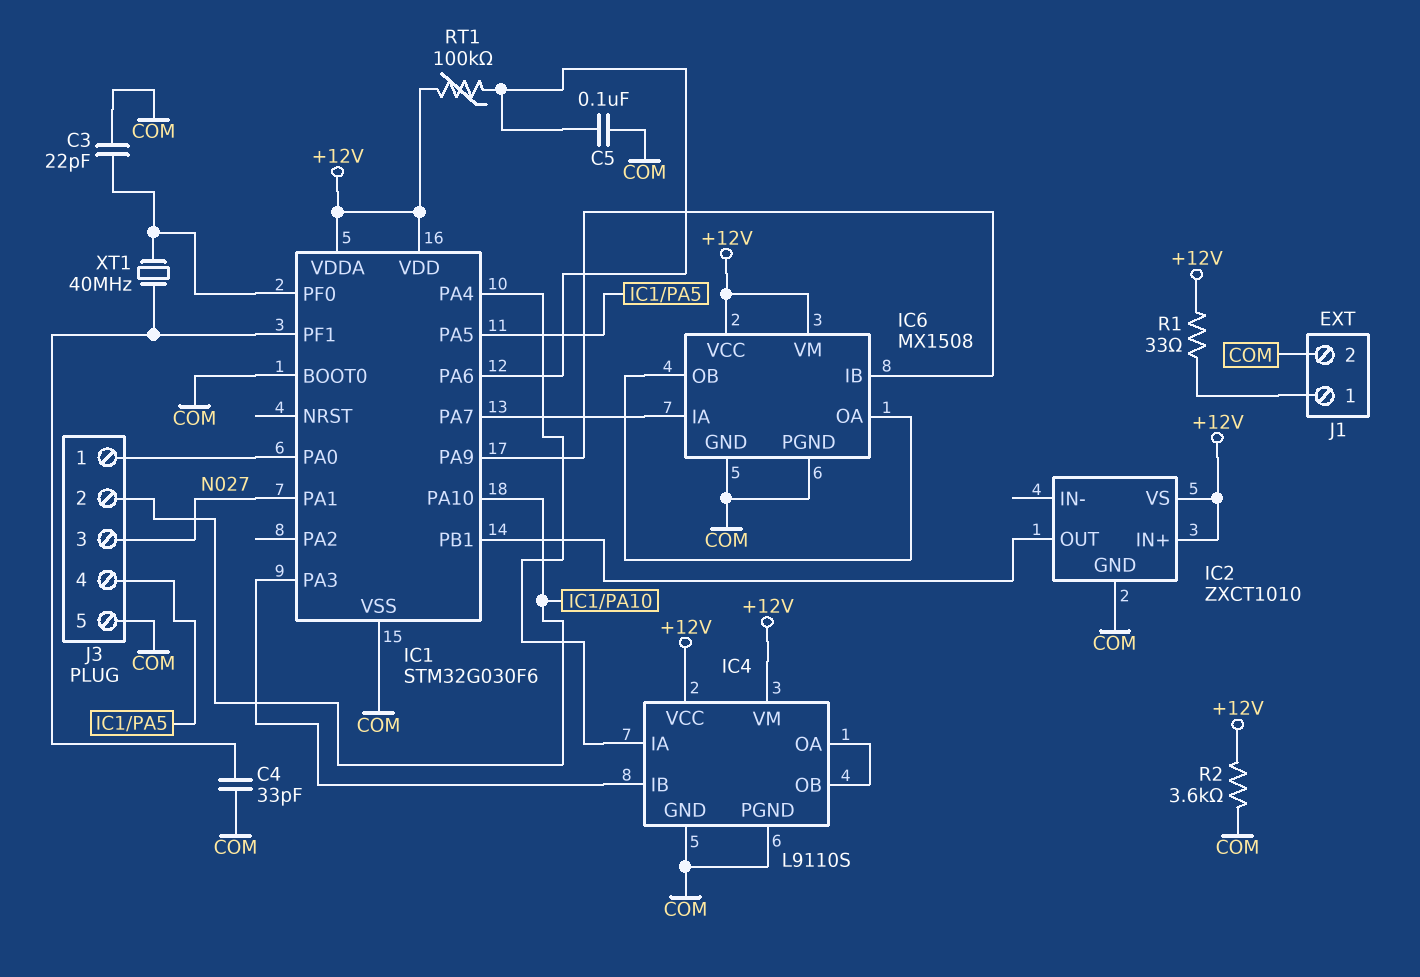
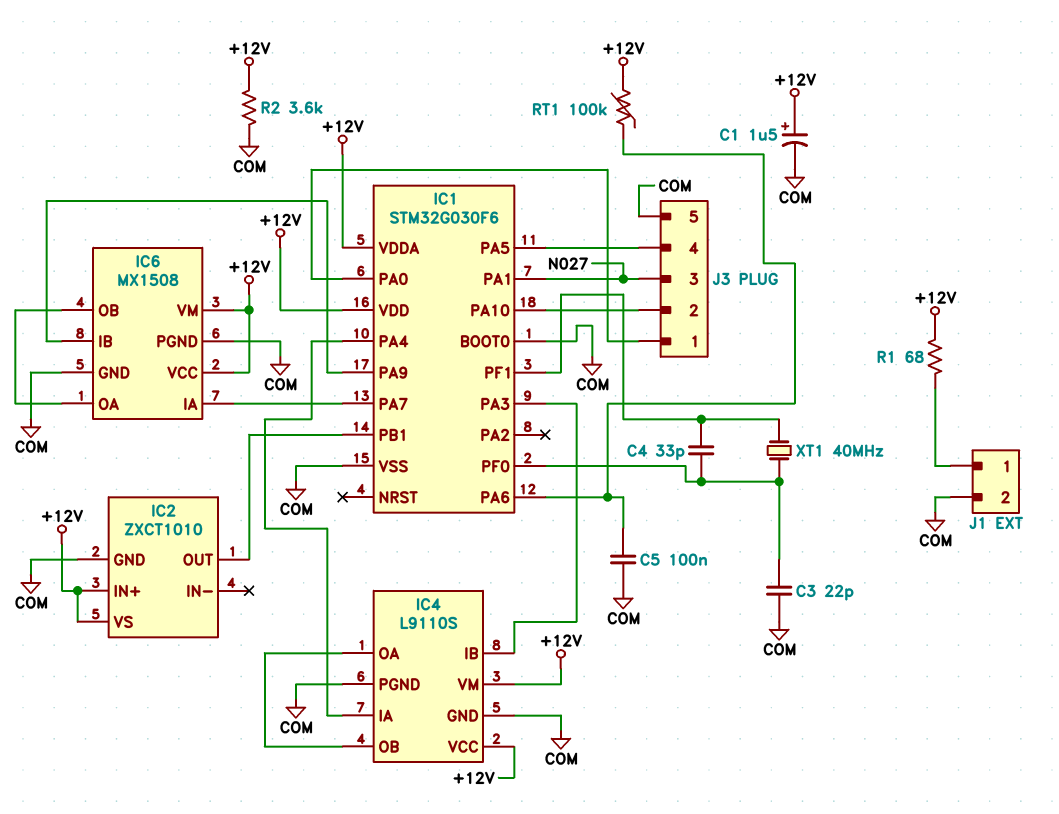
C1: none -> 1.5uF (plus +12V, minus COM)
C4: 33pF (COM, IC1/PF1) -> 33pF (IC1/PF0, IC1/PF1)
R1: 33 (+12V, J1/1) -> 68 (+12V, J1/1)

